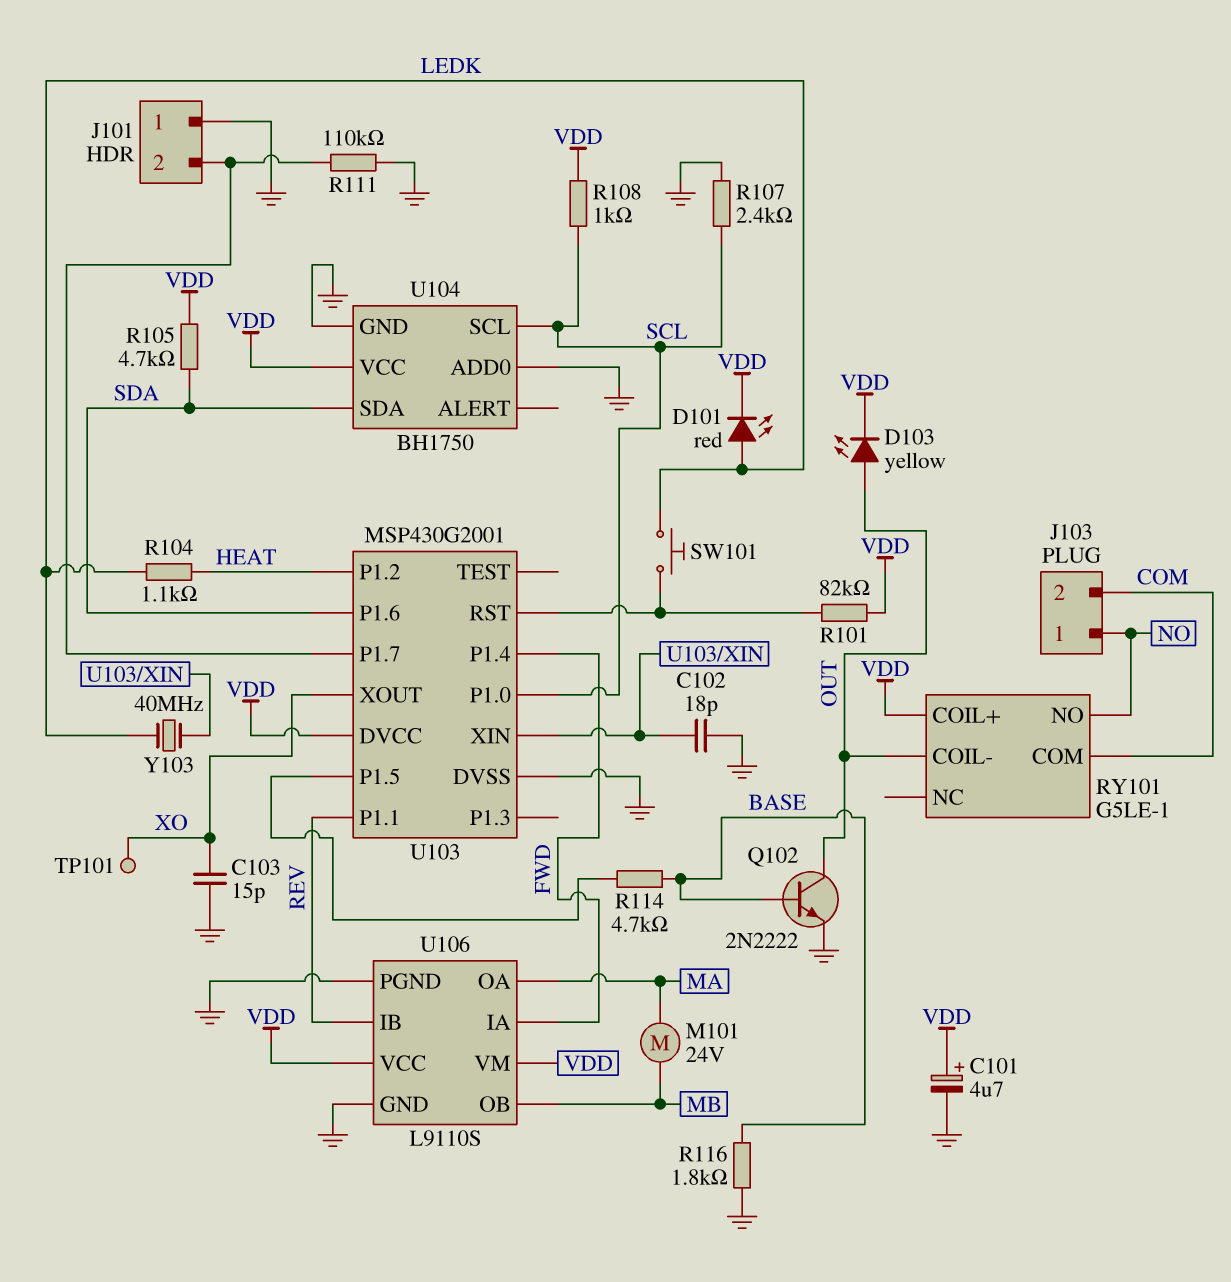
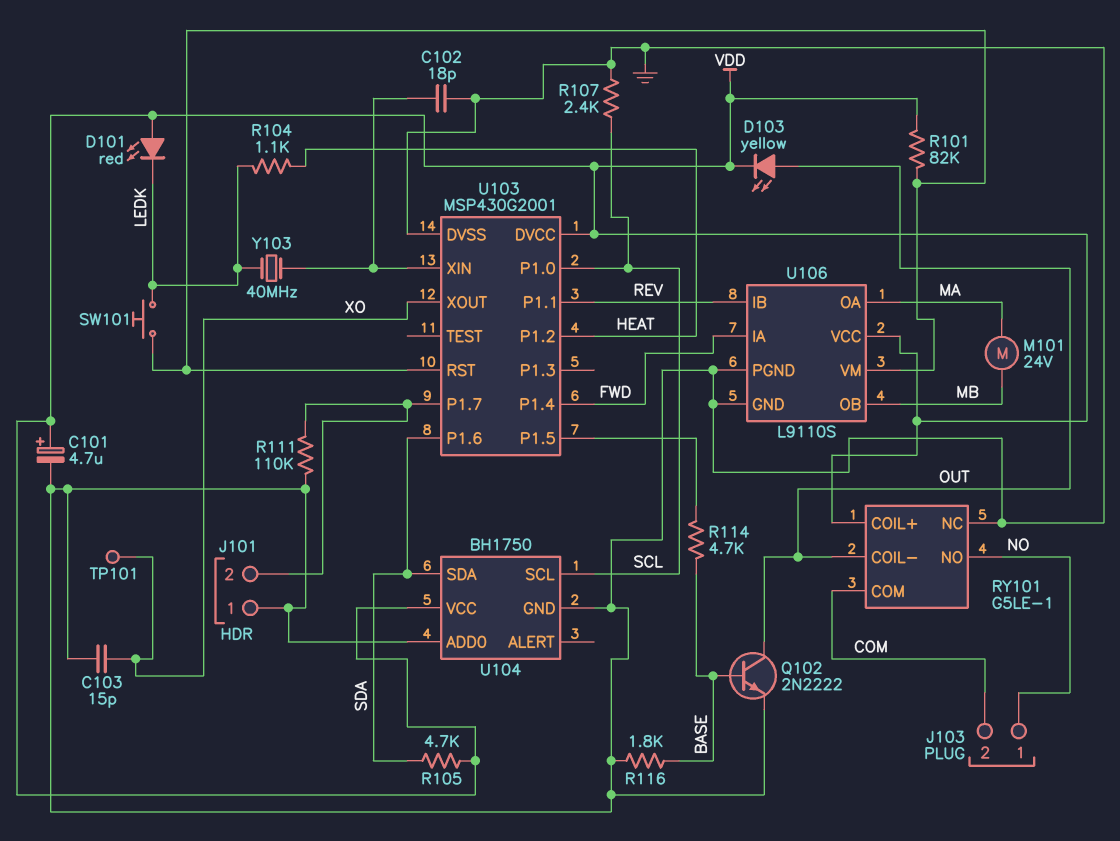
D101: LED red (A LEDK, K VDD) -> LED red (A VDD, K LEDK)
R108: 1k (SCL, VDD) -> none
RY101 pin NC: none -> GND
U106 pin VM: VDD -> U103/RST

